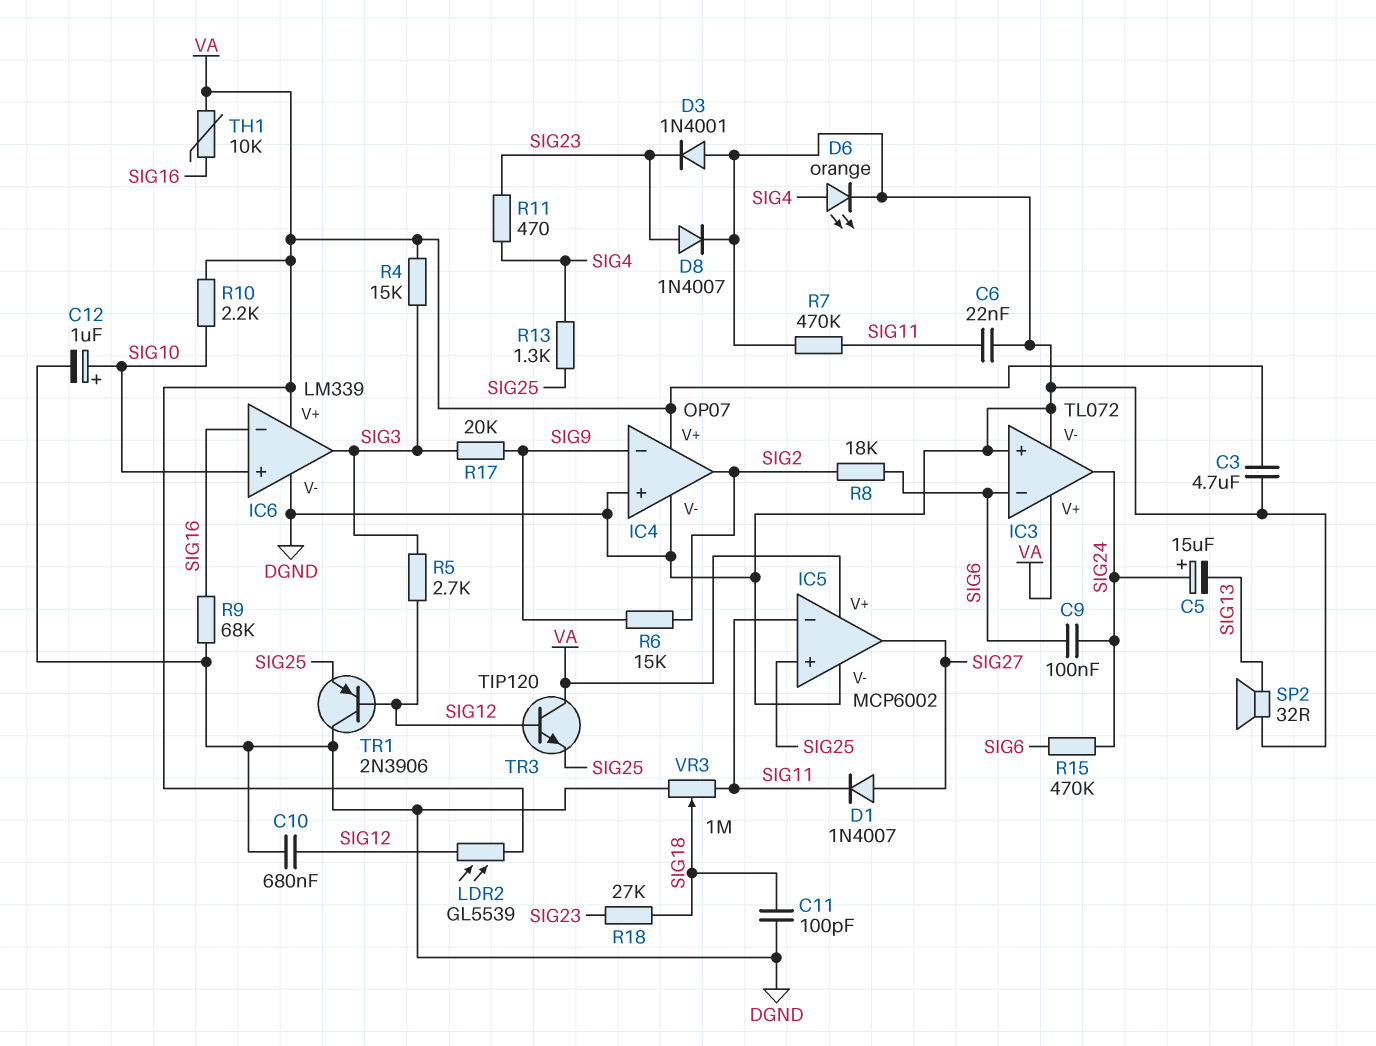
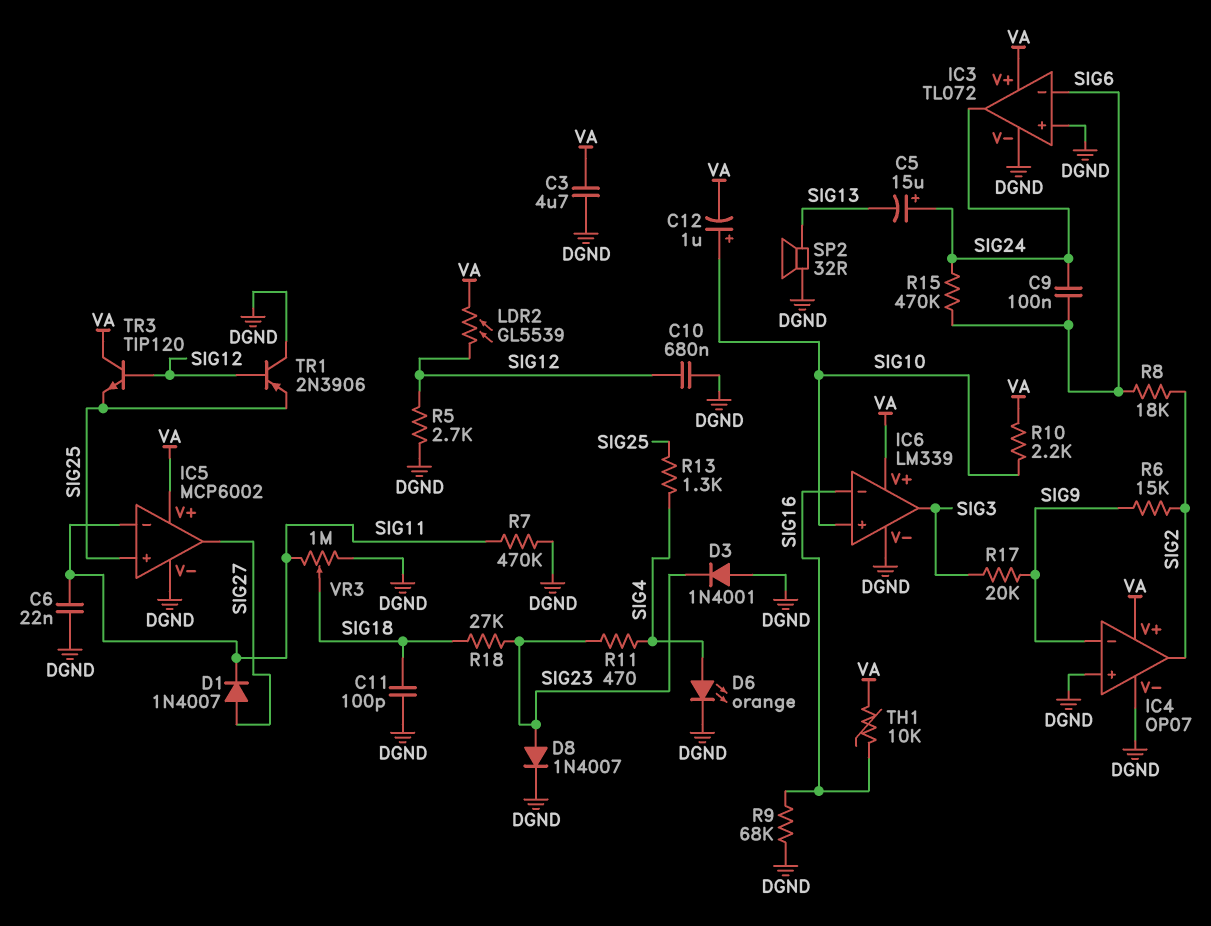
C12: 1uF (plus SIG10, minus DGND) -> 1uF (plus SIG10, minus VA)
R4: 15k (SIG3, VA) -> none
R5: 2.7k (SIG3, SIG12) -> 2.7k (DGND, SIG12)

